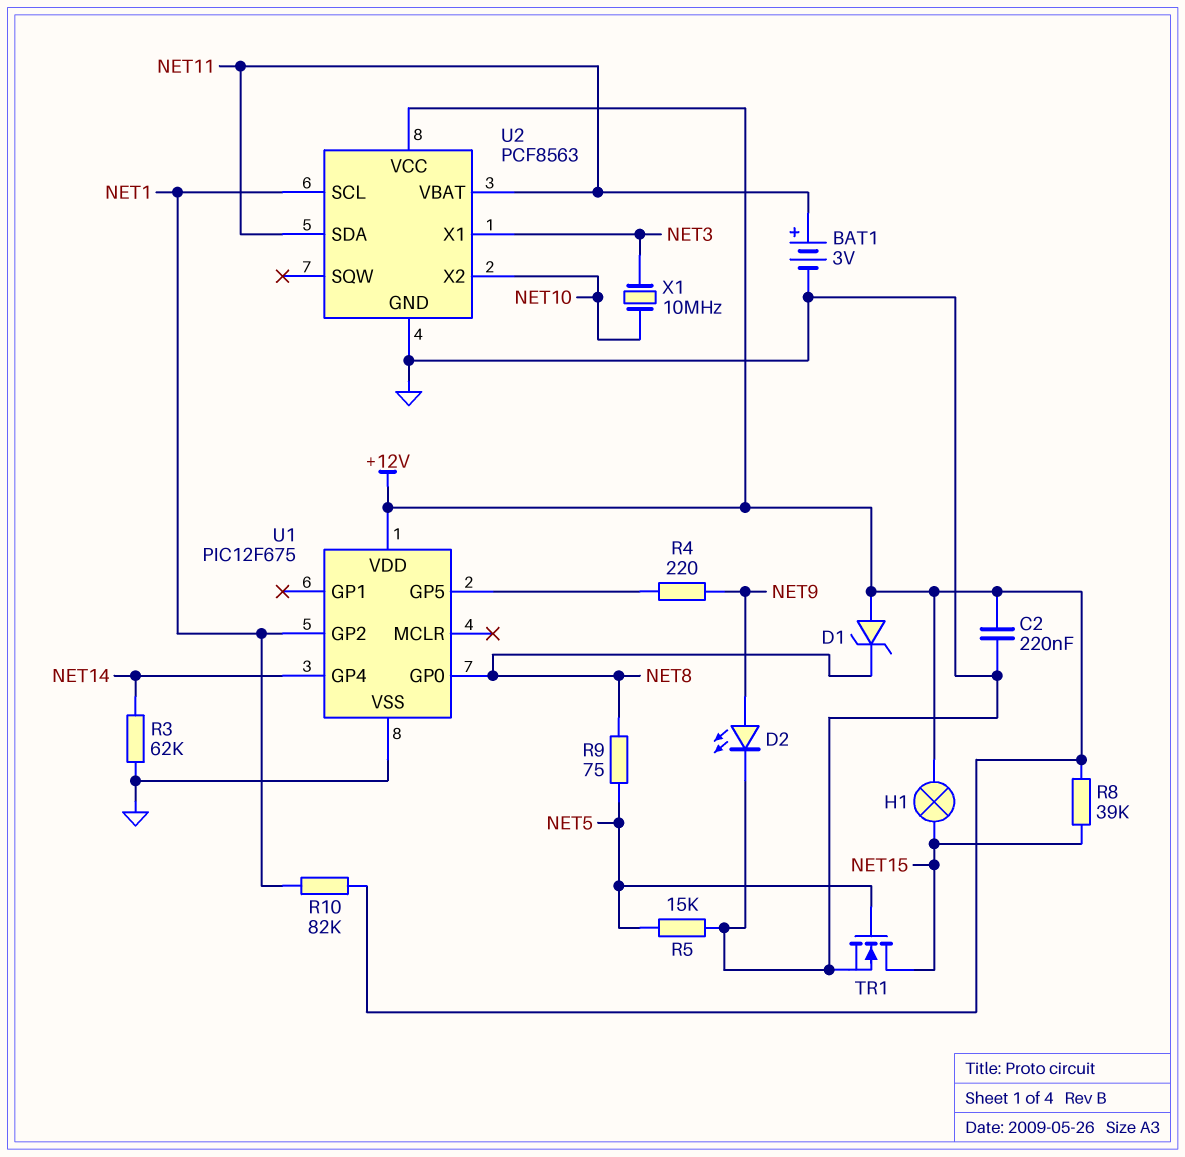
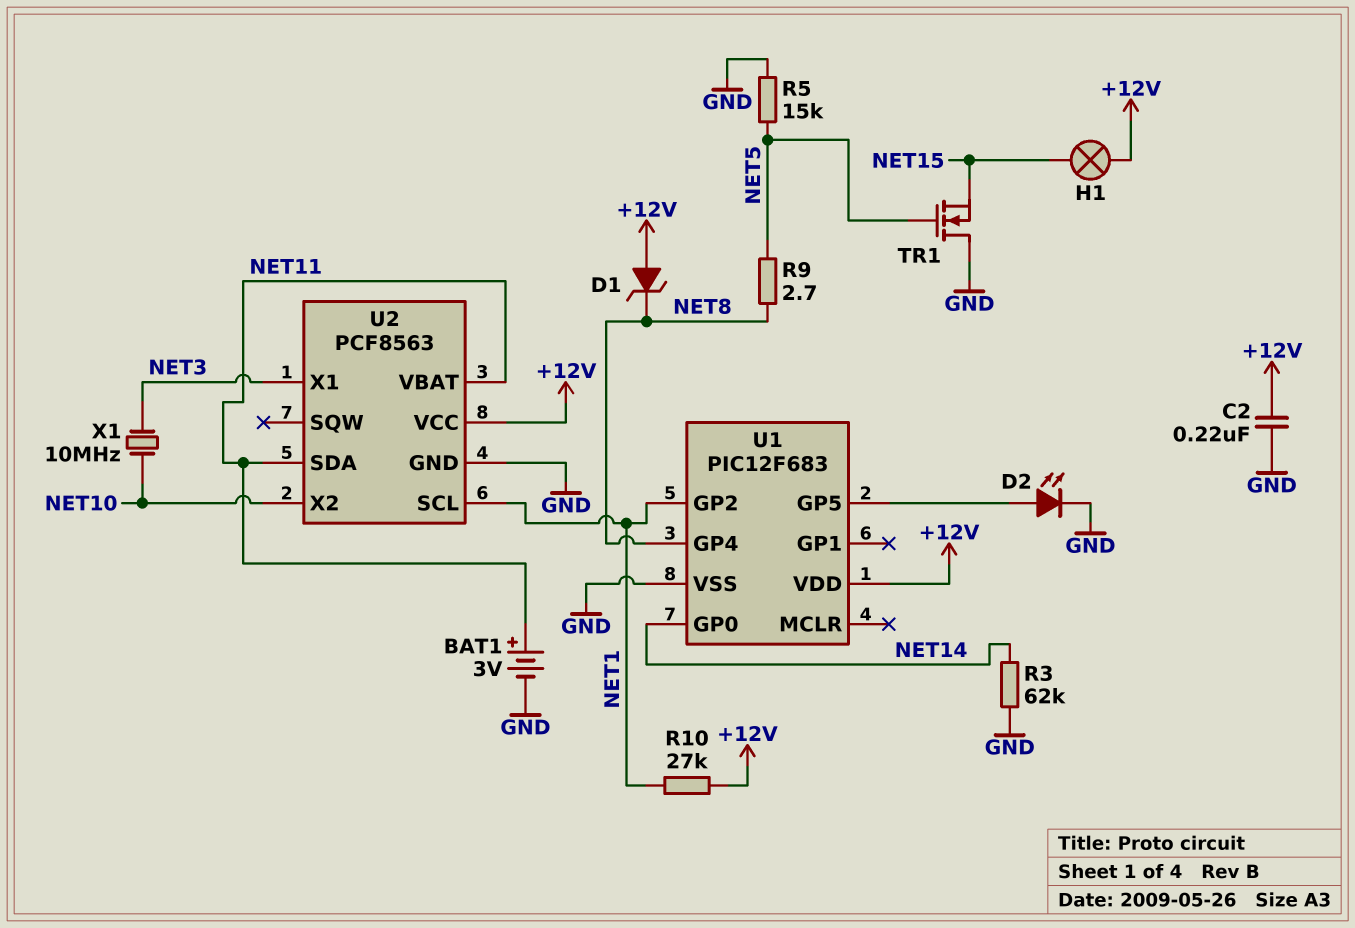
D2: LED (A NET9, K GND) -> LED (A U1/GP5, K GND)
R4: 220 (NET9, U1/GP5) -> none
R8: 39k (+12V, NET15) -> none
R9: 75 (NET5, NET8) -> 2.7 (NET5, NET8)
R10: 82k (+12V, NET1) -> 27k (+12V, NET1)
TR1: NMOS (G NET5, D NET15, S GND) -> NMOS (G NET5, D GND, S NET15)
U1: PIC12F675 -> PIC12F683
U1 pin GP0: NET8 -> NET14
U1 pin GP4: NET14 -> NET8

